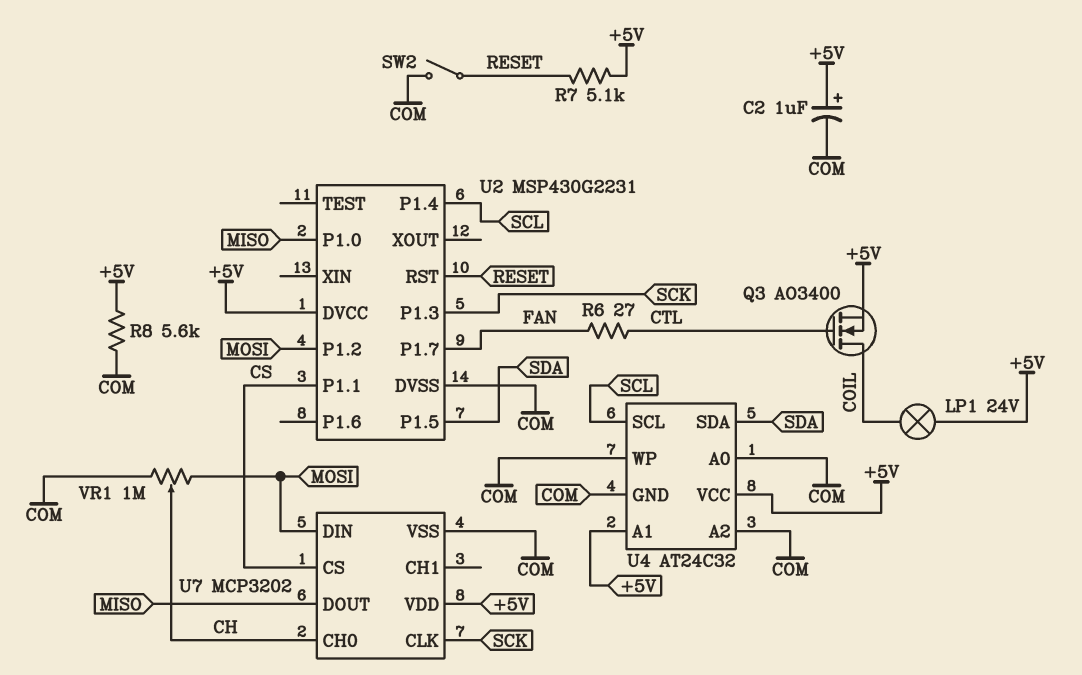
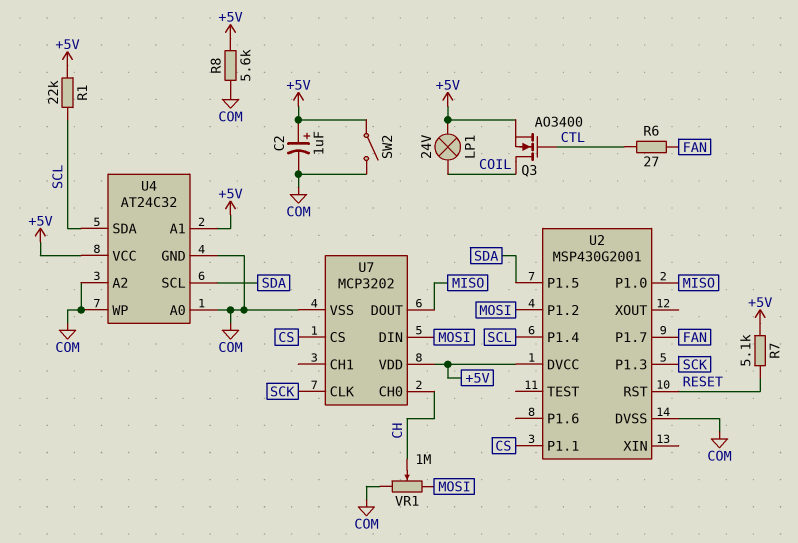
R1: none -> 22k (+5V, SCL)
SW2: switch (COM, RESET) -> switch (+5V, COM)
U2: MSP430G2231 -> MSP430G2001
U4 pin SCL: SCL -> SDA
U4 pin SDA: SDA -> SCL

